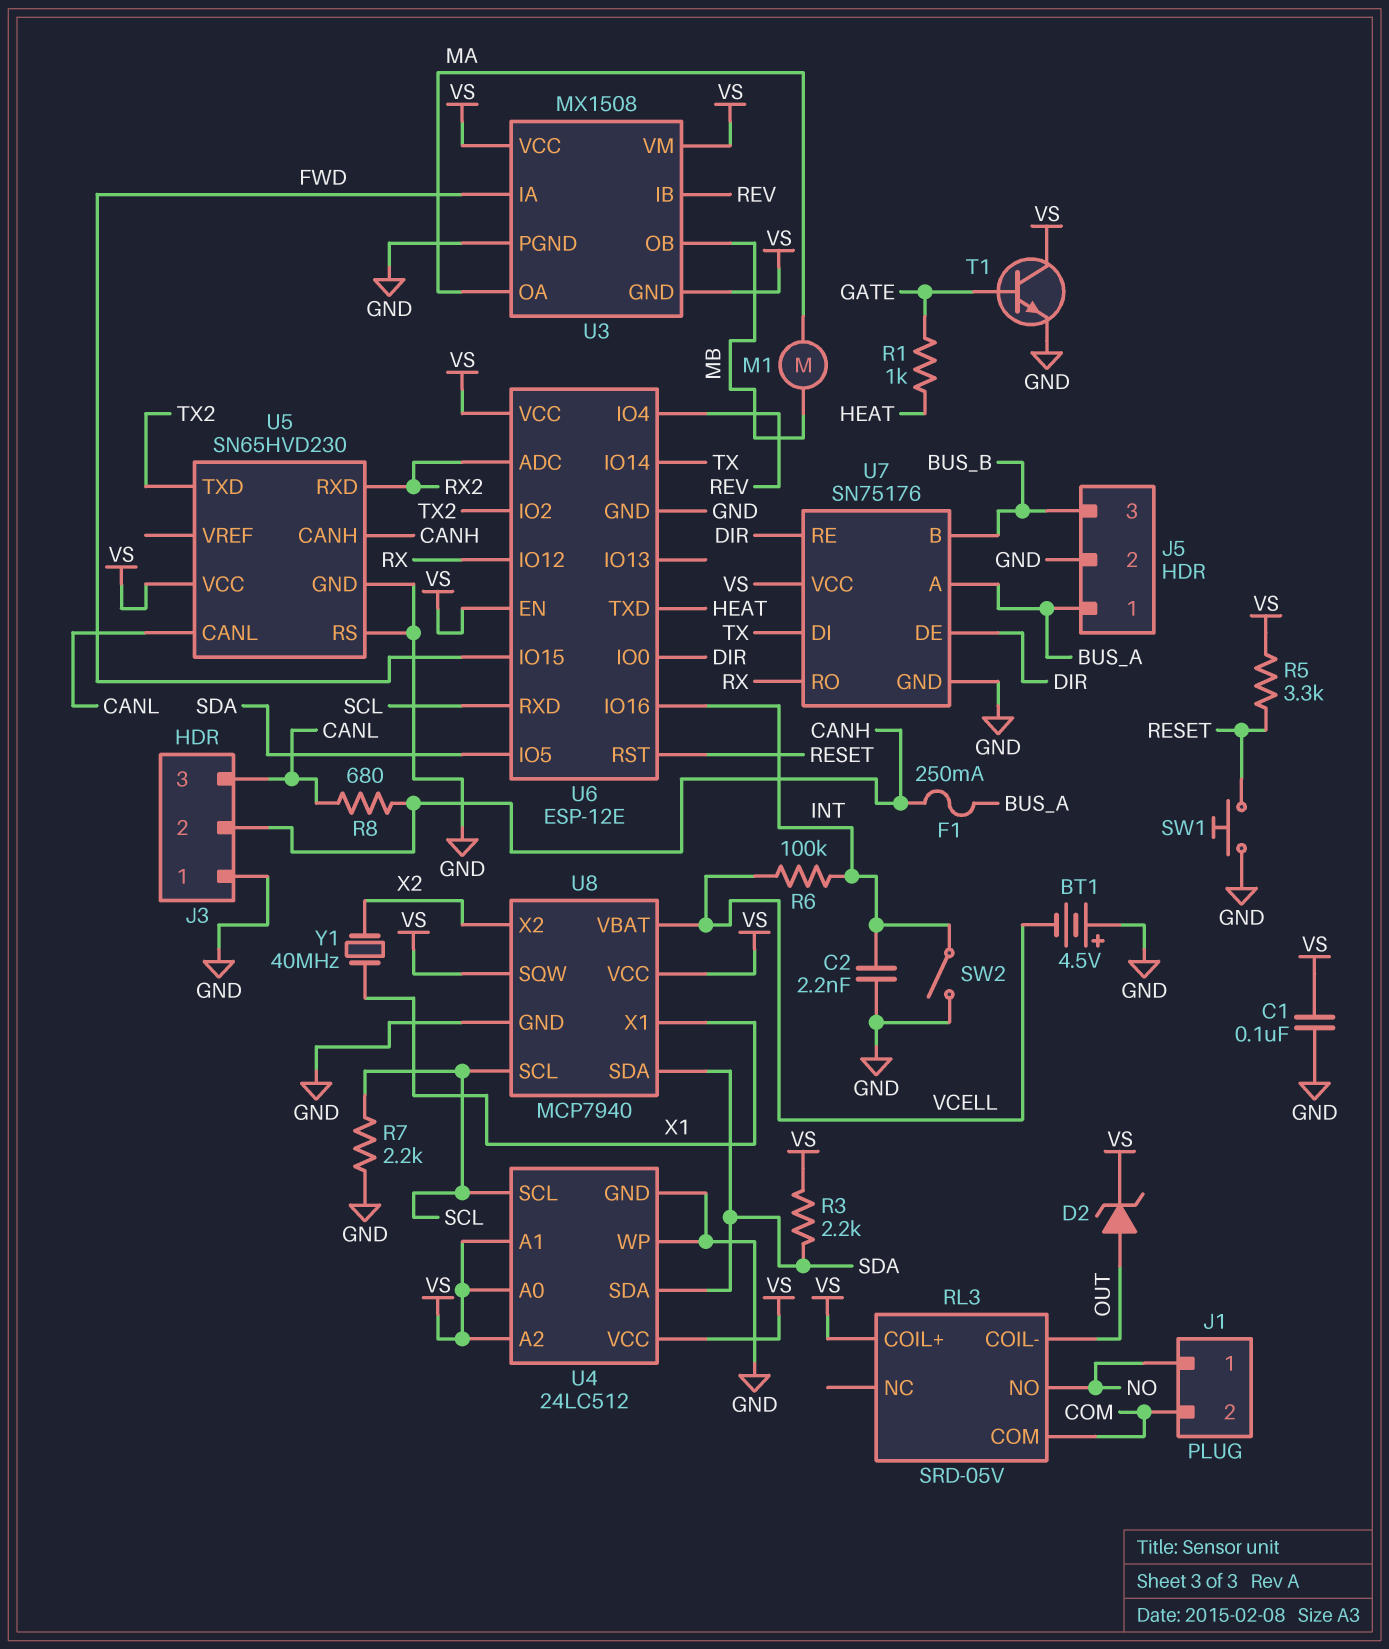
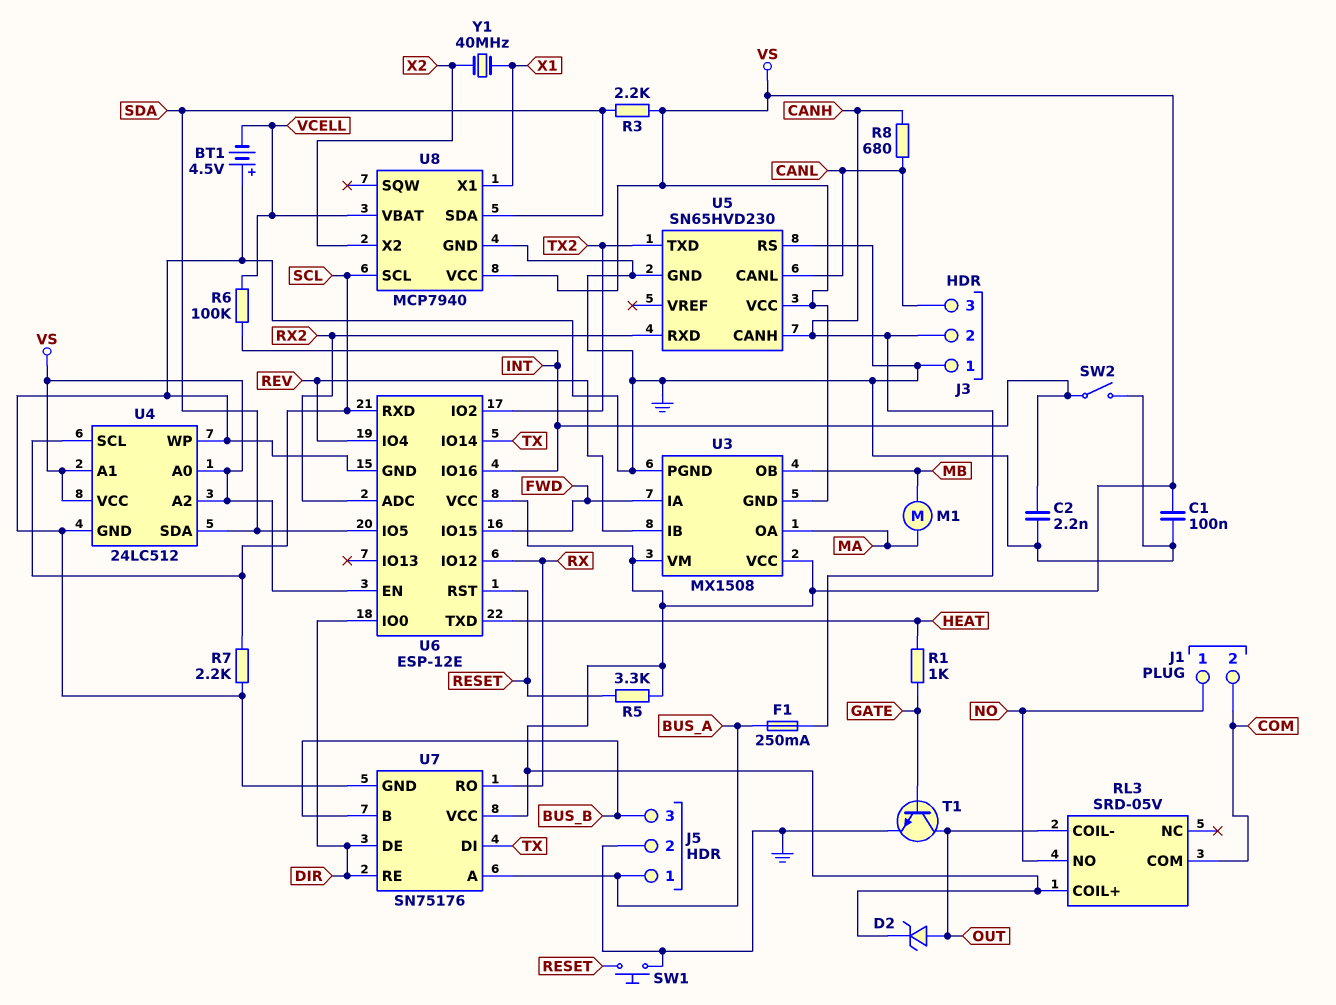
T1: NPN (B GATE, C VS, E GND) -> NPN (B GATE, C OUT, E GND)
U8 pin SQW: VS -> none

